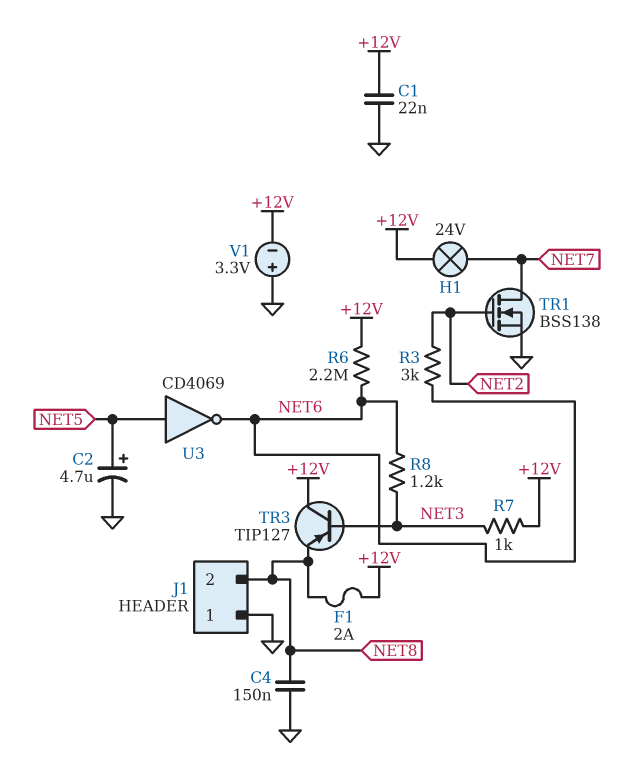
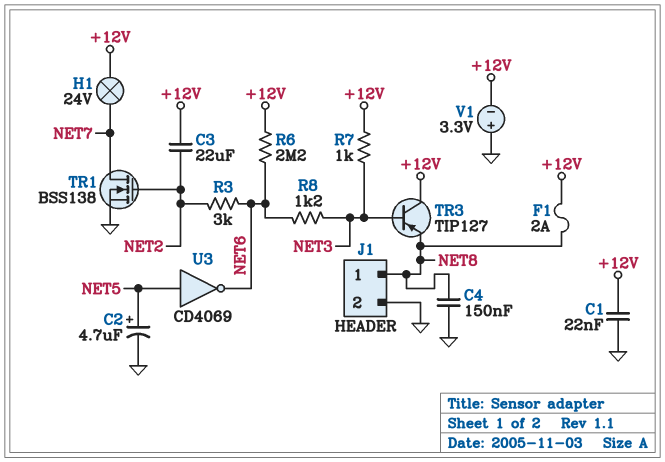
C3: none -> 22uF (+12V, NET2)
J1 pin 1: GND -> NET8
J1 pin 2: NET8 -> GND

